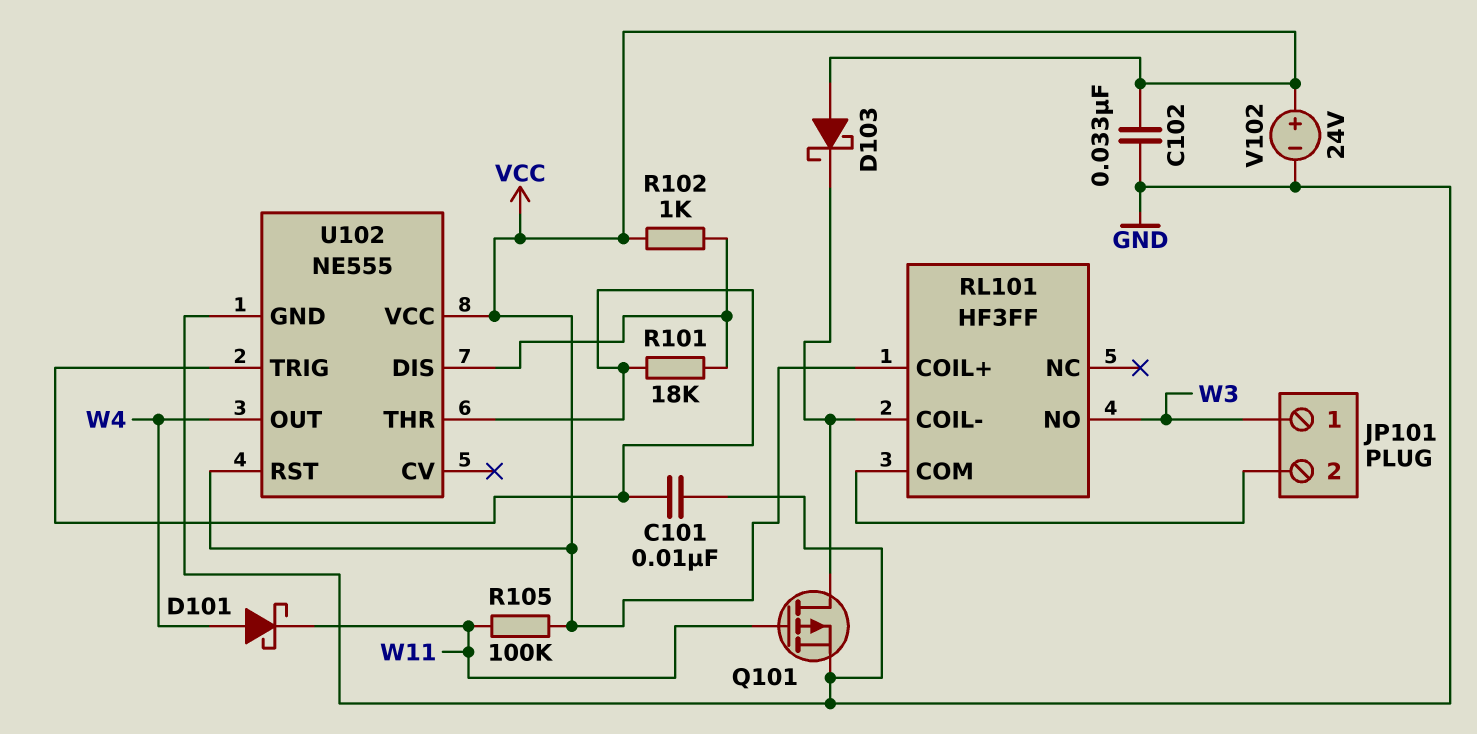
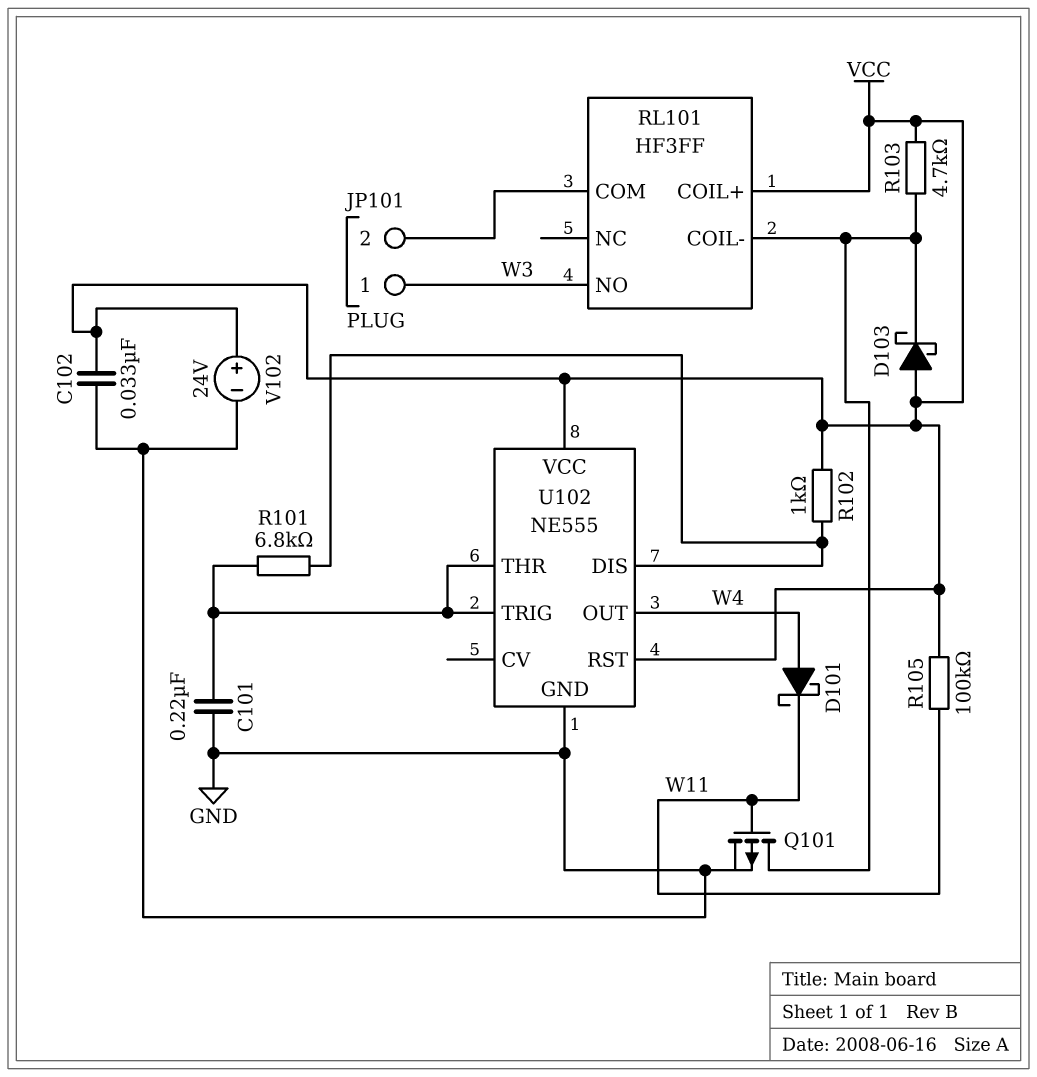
C101: 10nF (GND, U102/THR) -> 220nF (GND, U102/THR)
R101: 18k (U102/DIS, U102/THR) -> 6.8k (U102/DIS, U102/THR)
R103: none -> 4.7k (RL101/COIL-, VCC)

